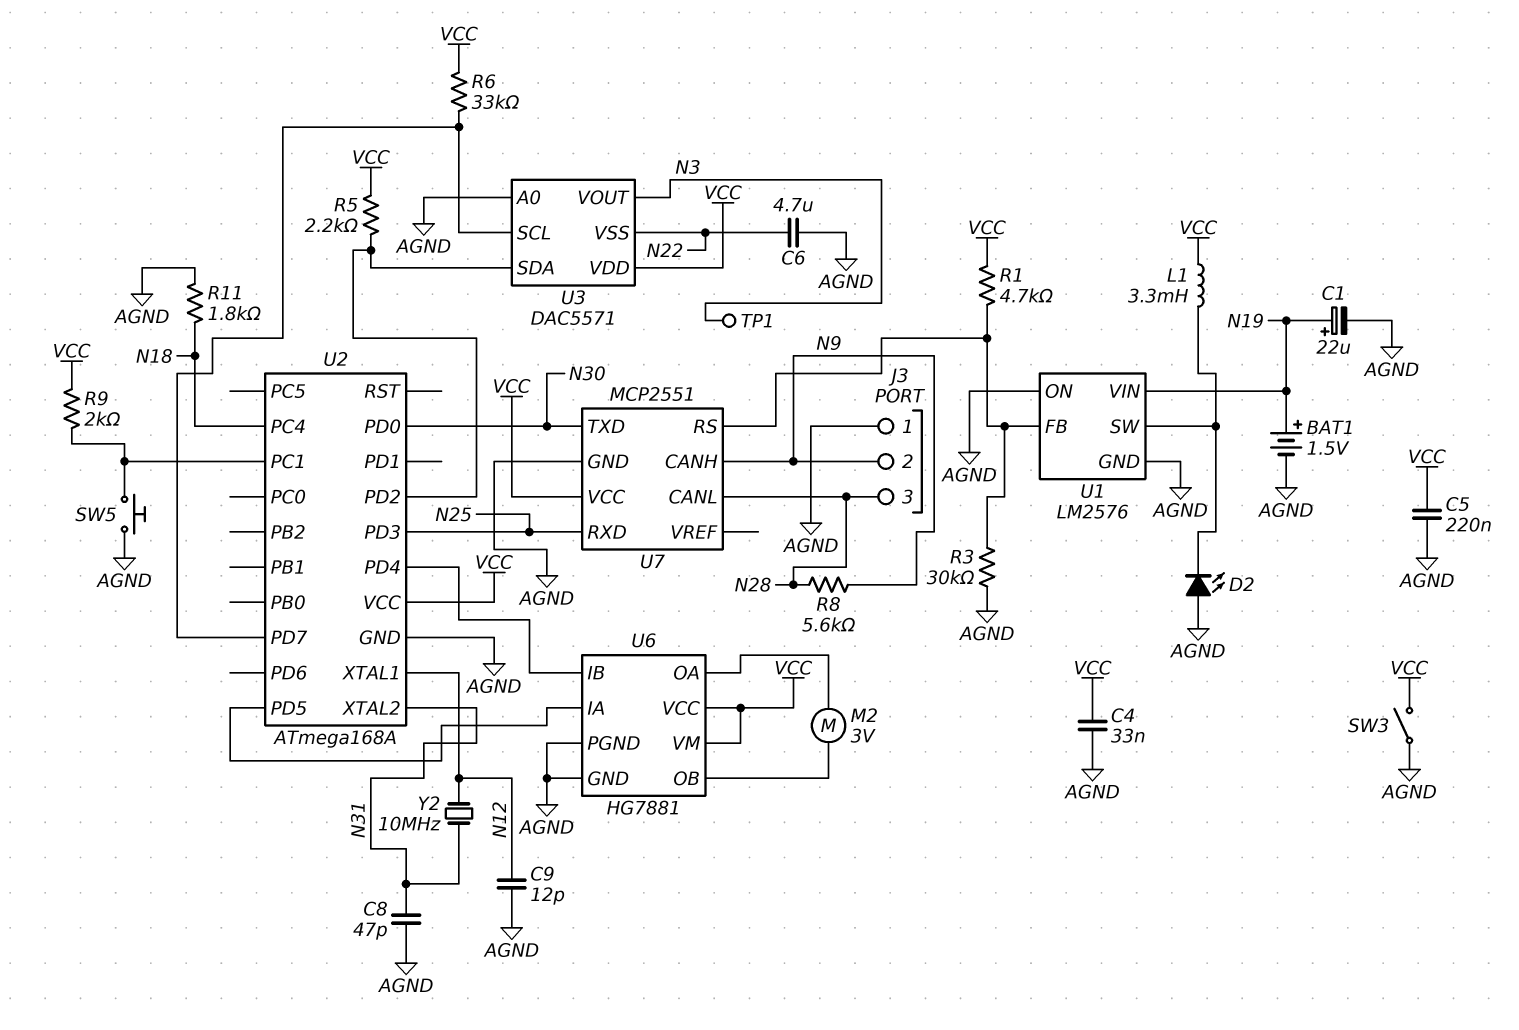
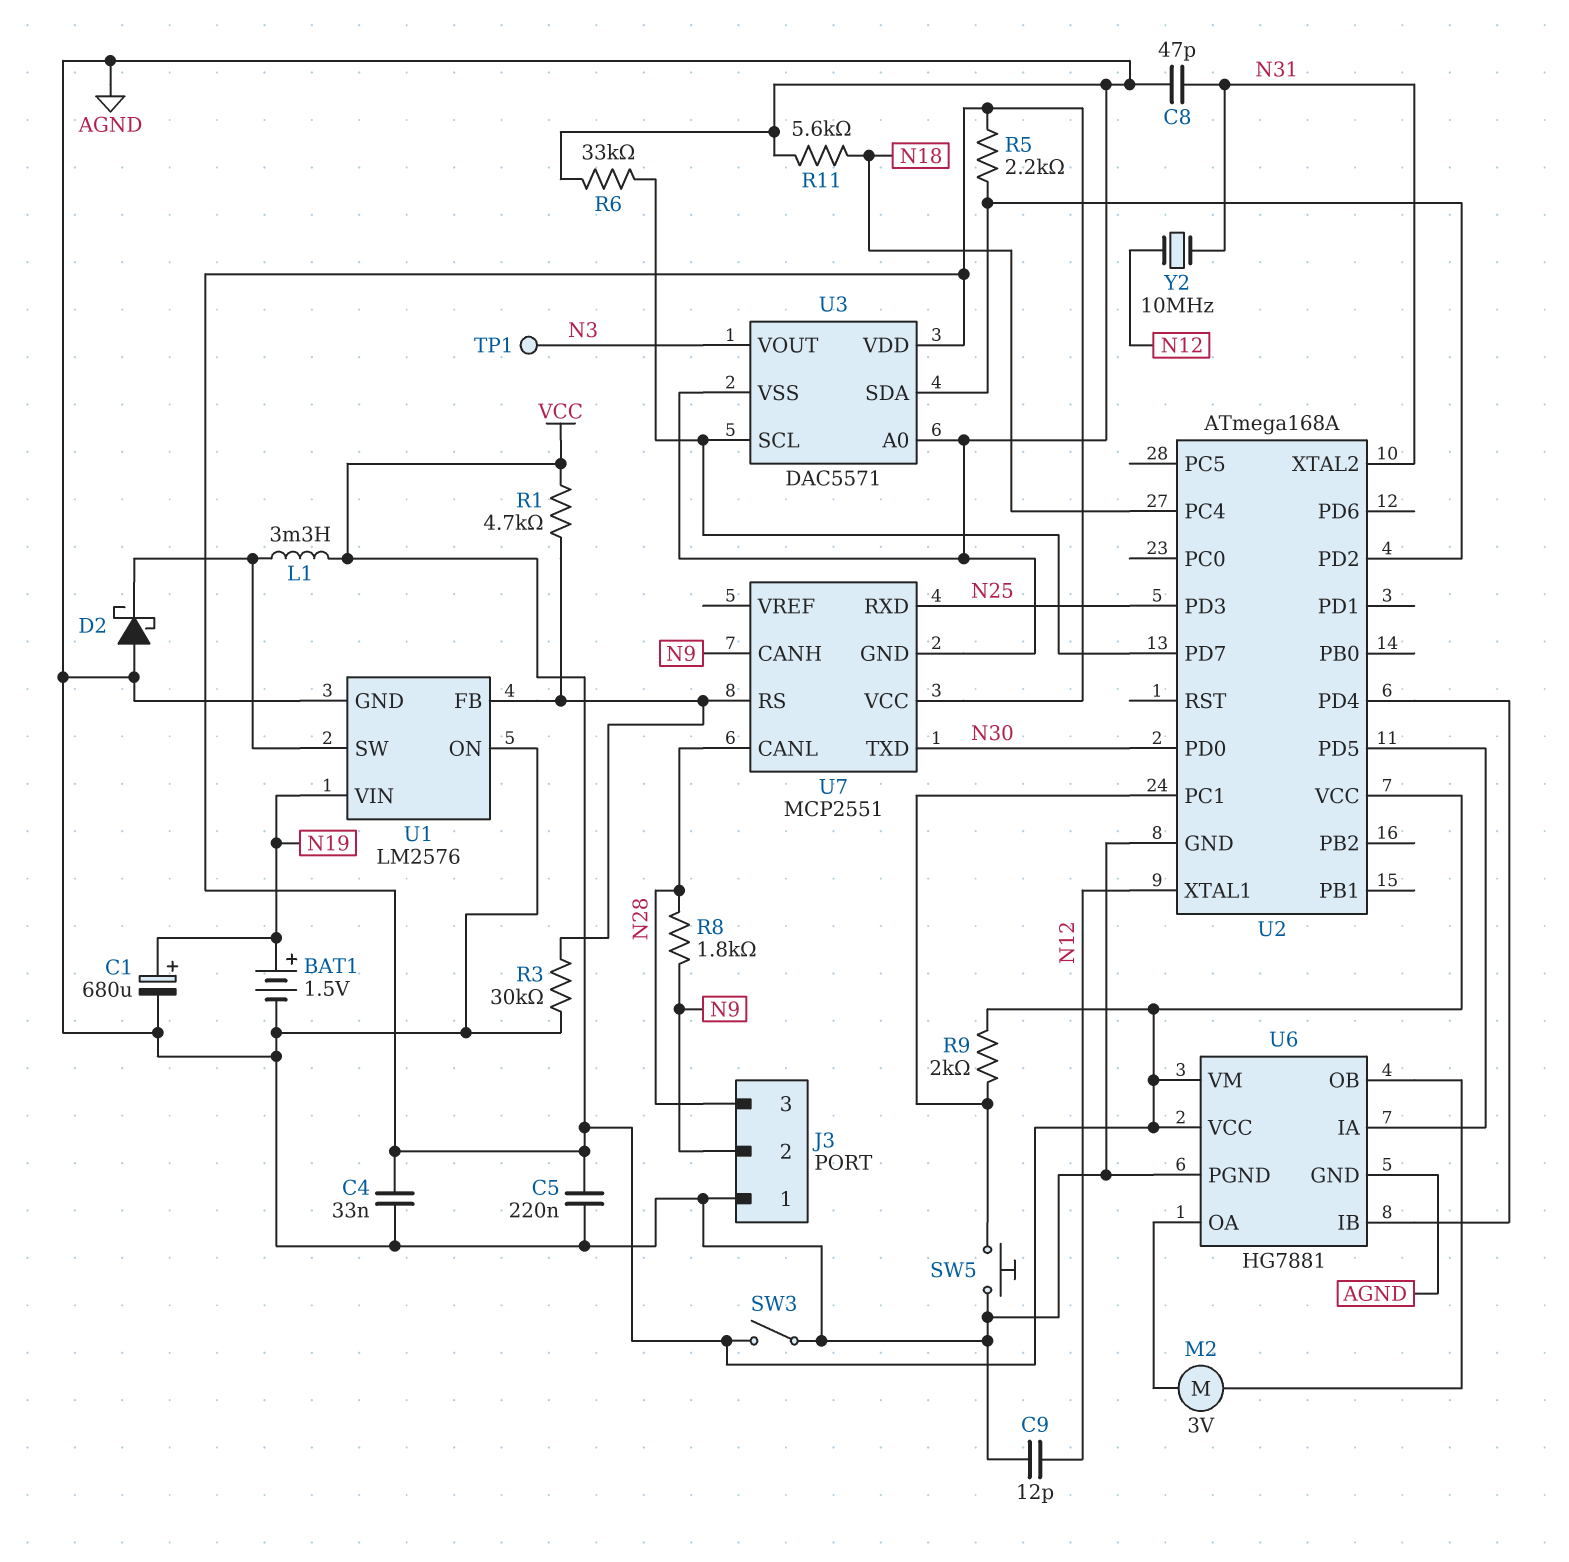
C1: 22uF (plus N19, minus AGND) -> 680uF (plus N19, minus AGND)
C6: 4.7uF (AGND, N22) -> none
D2: LED (A AGND, K U1/SW) -> schottky (A AGND, K U1/SW)
R6: 33k (U2/PD7, VCC) -> 33k (AGND, U2/PD7)
R8: 5.6k (N9, N28) -> 1.8k (N9, N28)
R11: 1.8k (AGND, N18) -> 5.6k (AGND, N18)
U3 pin VSS: N22 -> AGND

